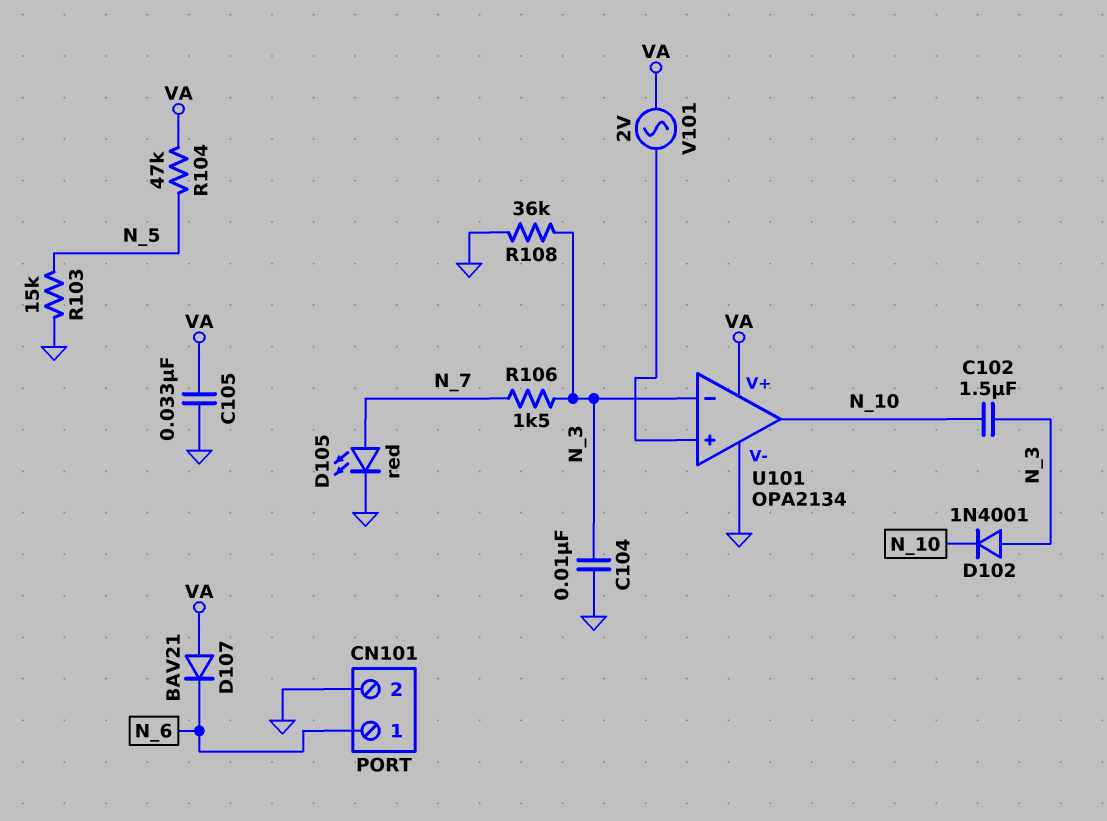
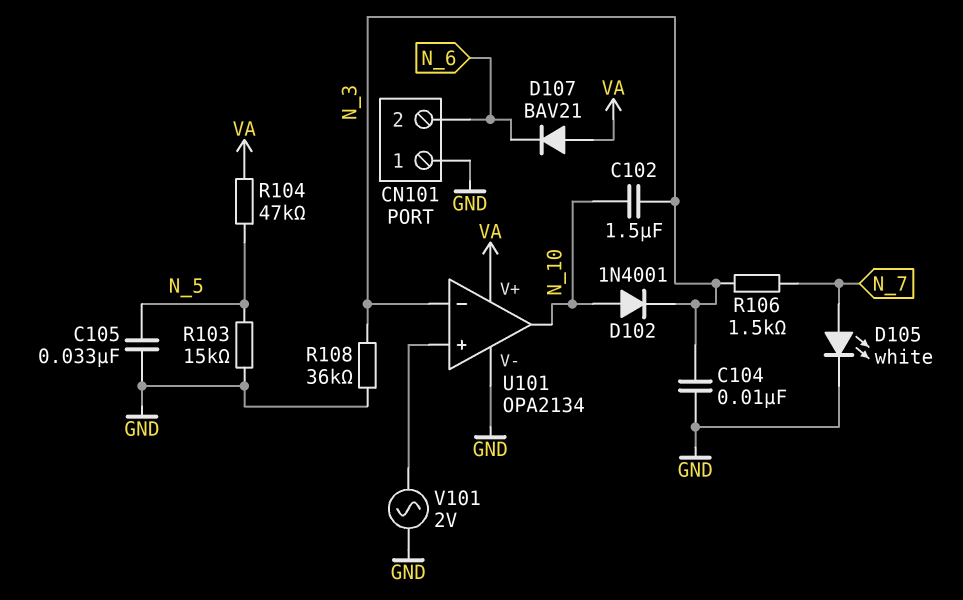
C105: 33nF (GND, VA) -> 33nF (GND, N_5)
CN101 pin 1: N_6 -> GND
CN101 pin 2: GND -> N_6
D102: diode 1N4001 (A N_3, K N_10) -> diode 1N4001 (A N_10, K N_3)
D105: LED red (A N_7, K GND) -> LED white (A N_7, K GND)
V101: AC 2V (U101/in+, VA) -> AC 2V (GND, U101/in+)

